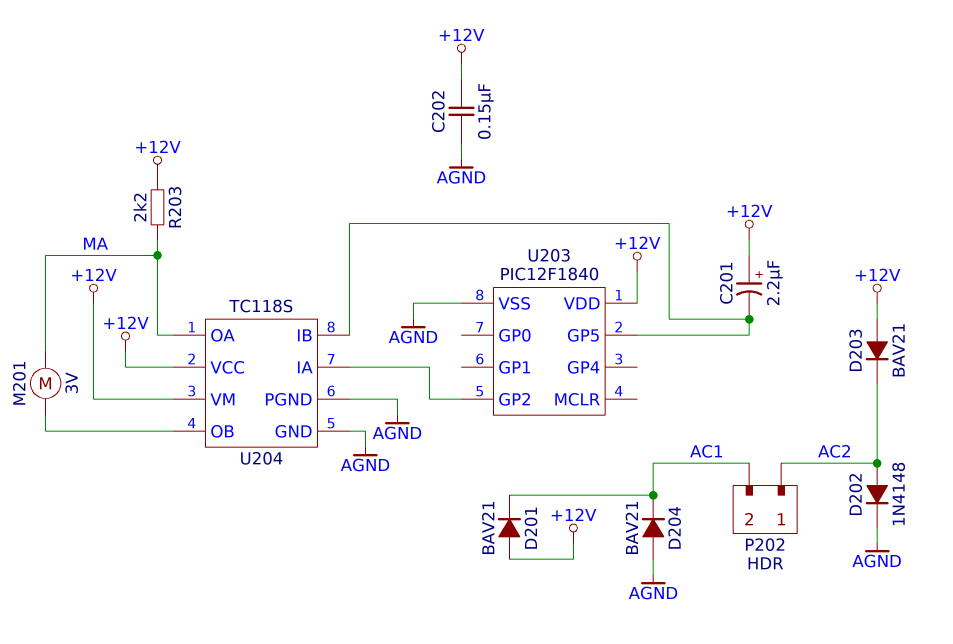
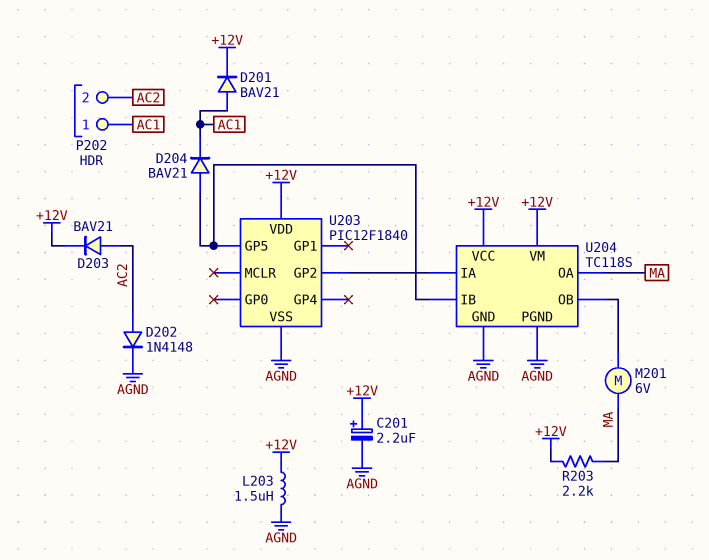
C201: 2.2uF (plus +12V, minus U203/GP5) -> 2.2uF (plus +12V, minus AGND)
C202: 150nF (+12V, AGND) -> none
D201: diode BAV21 (A +12V, K AC1) -> diode BAV21 (A AC1, K +12V)
D203: diode BAV21 (A +12V, K AC2) -> diode BAV21 (A AC2, K +12V)
D204: diode BAV21 (A AGND, K AC1) -> diode BAV21 (A U203/GP5, K AC1)
L203: none -> 1.5uH (+12V, AGND)
M201: motor 3V (MA, U204/OB) -> motor 6V (MA, U204/OB)
P202 pin 1: AC2 -> AC1
P202 pin 2: AC1 -> AC2

